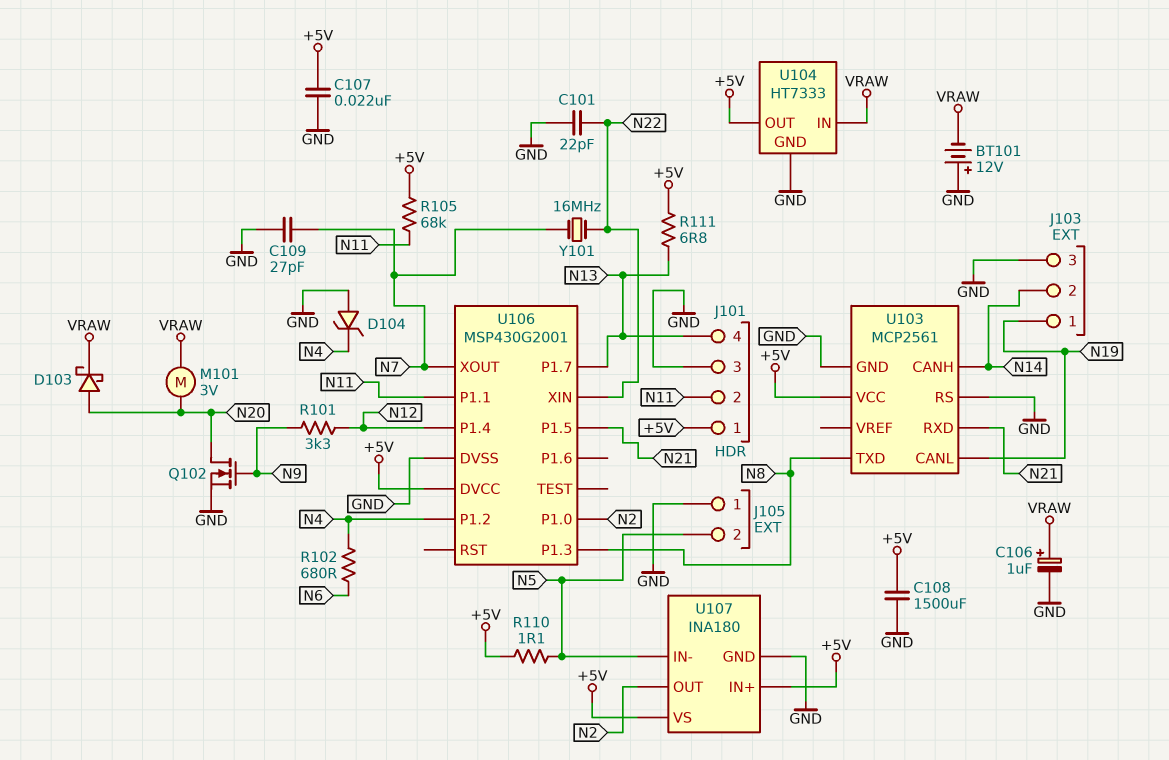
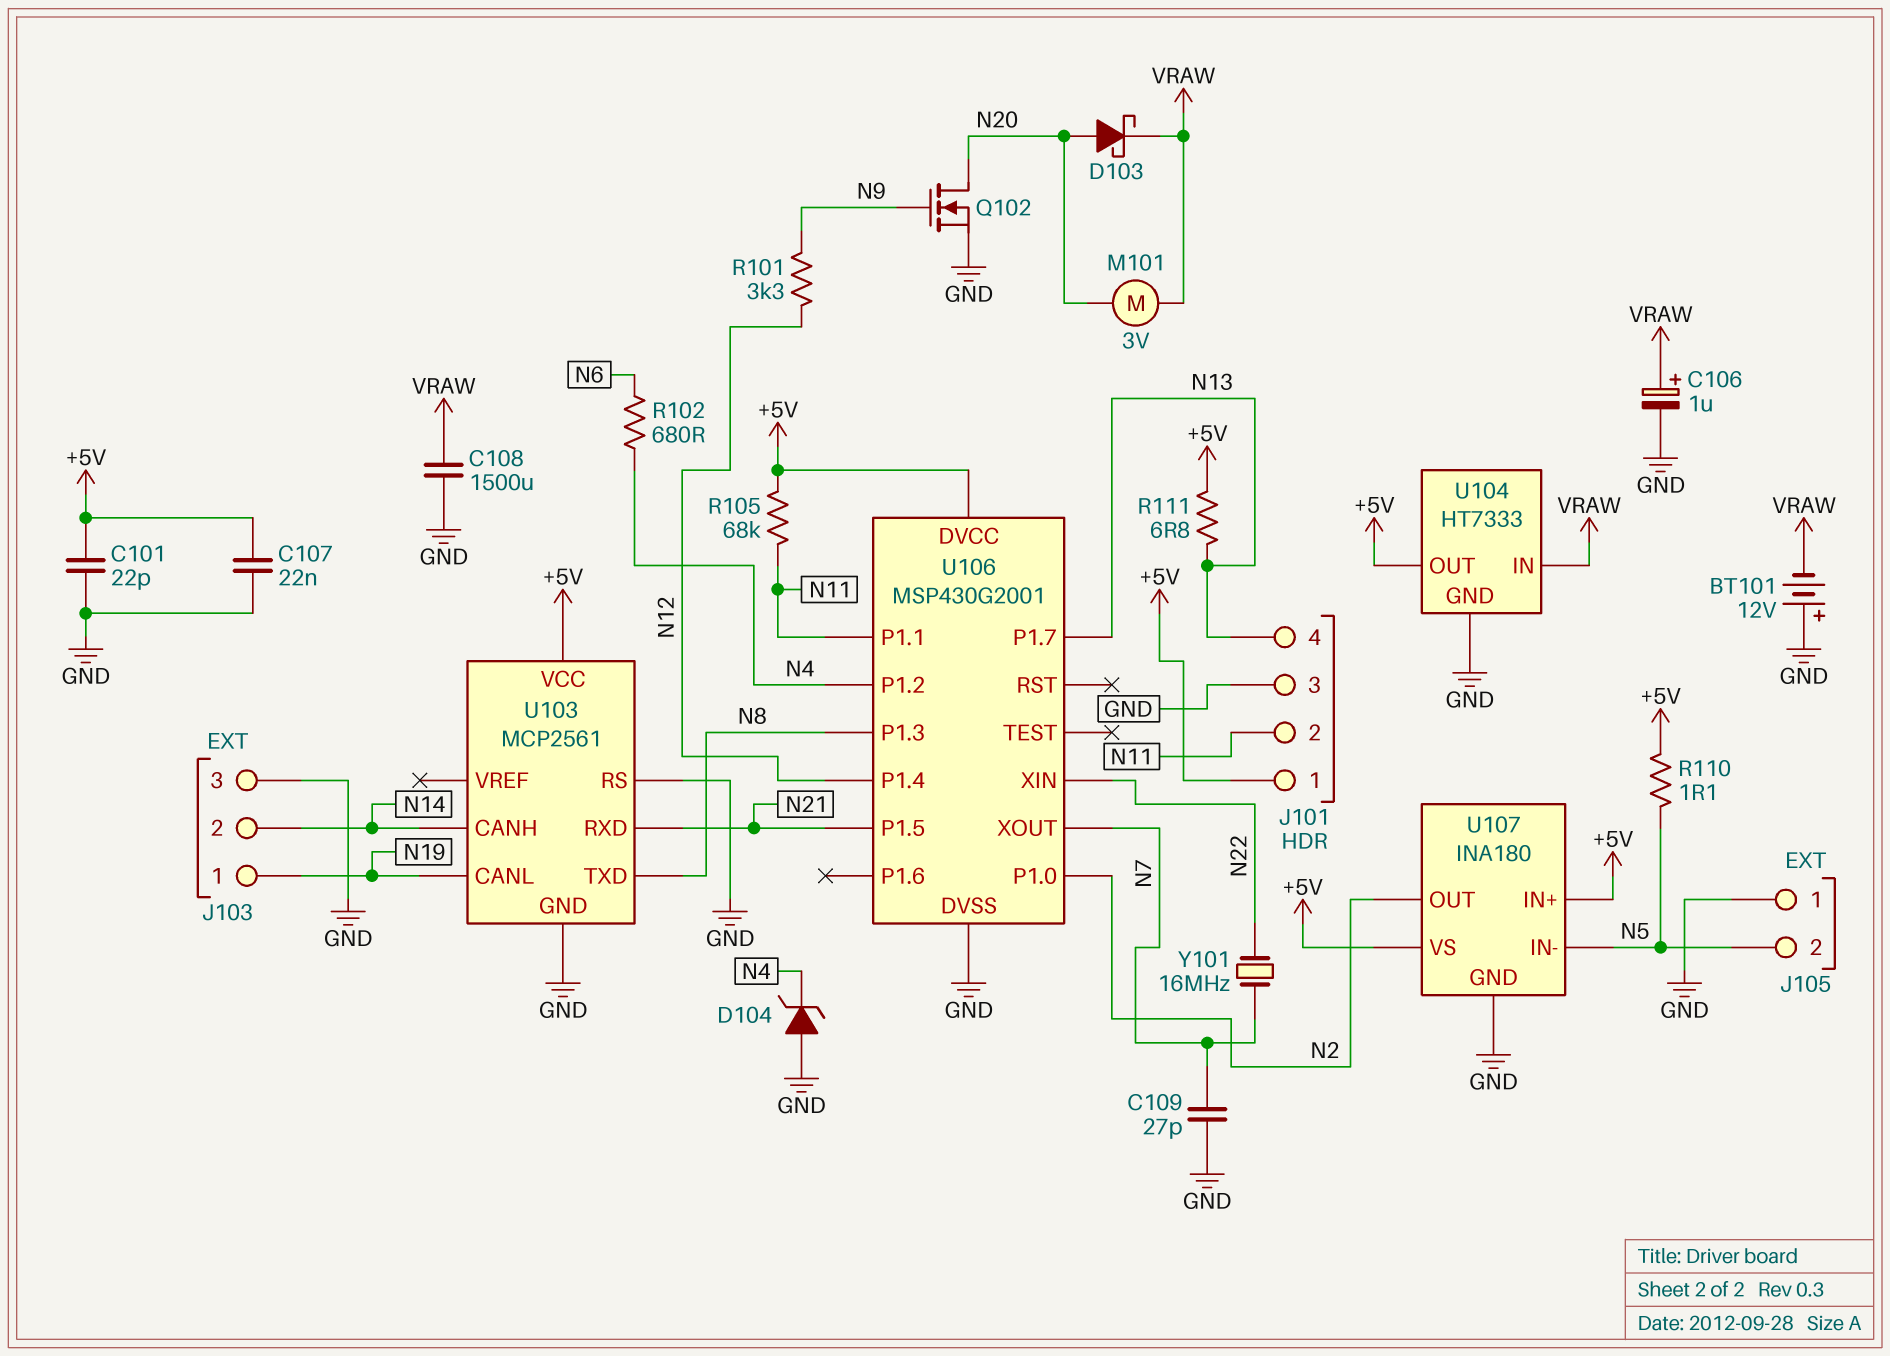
C101: 22pF (GND, N22) -> 22pF (+5V, GND)
C108: 1500uF (+5V, GND) -> 1500uF (GND, VRAW)

